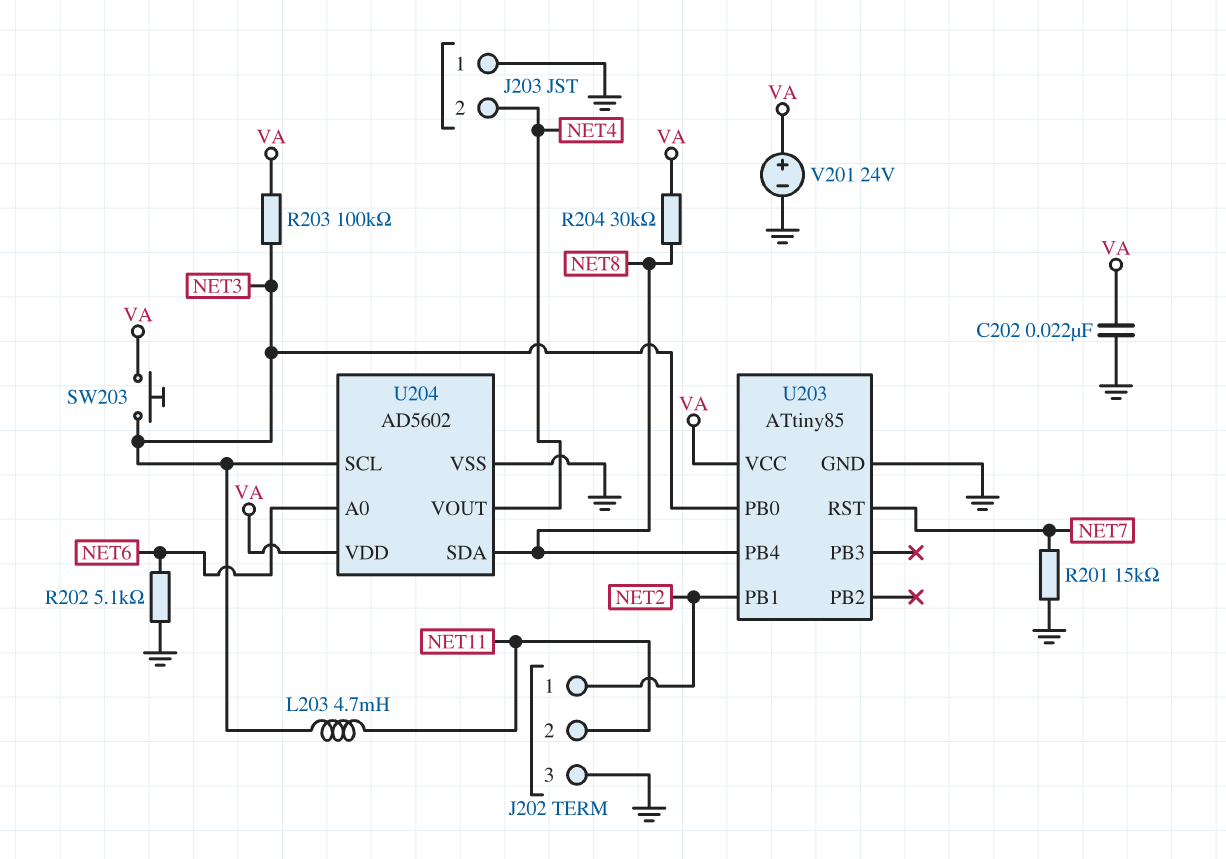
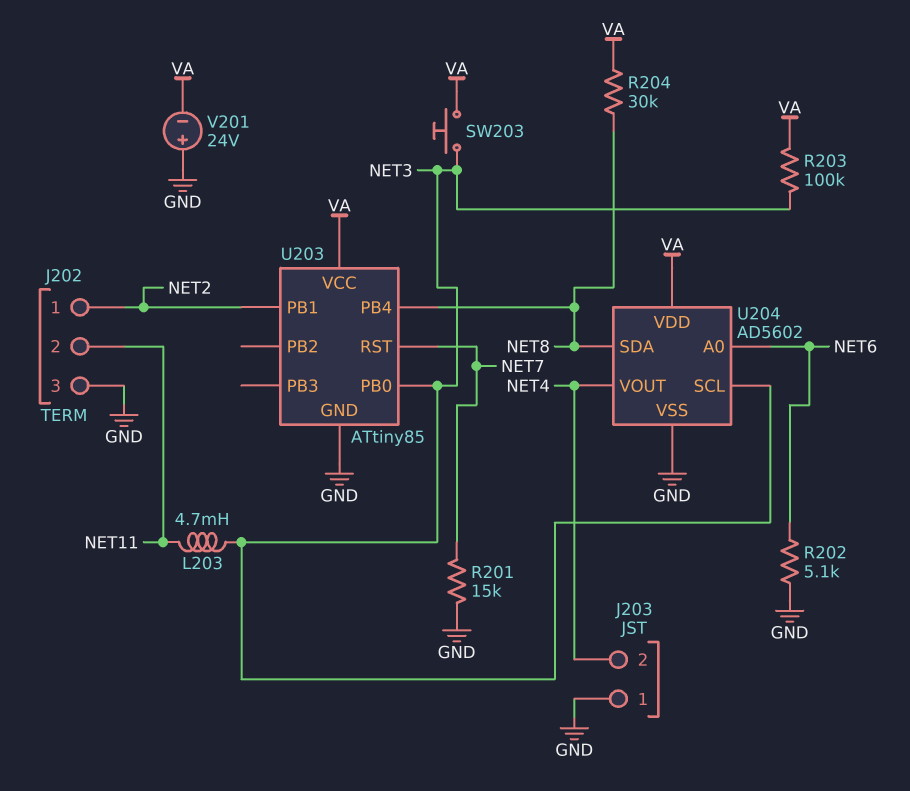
C202: 22nF (GND, VA) -> none
V201: 24V (plus VA, minus GND) -> 24V (plus GND, minus VA)

